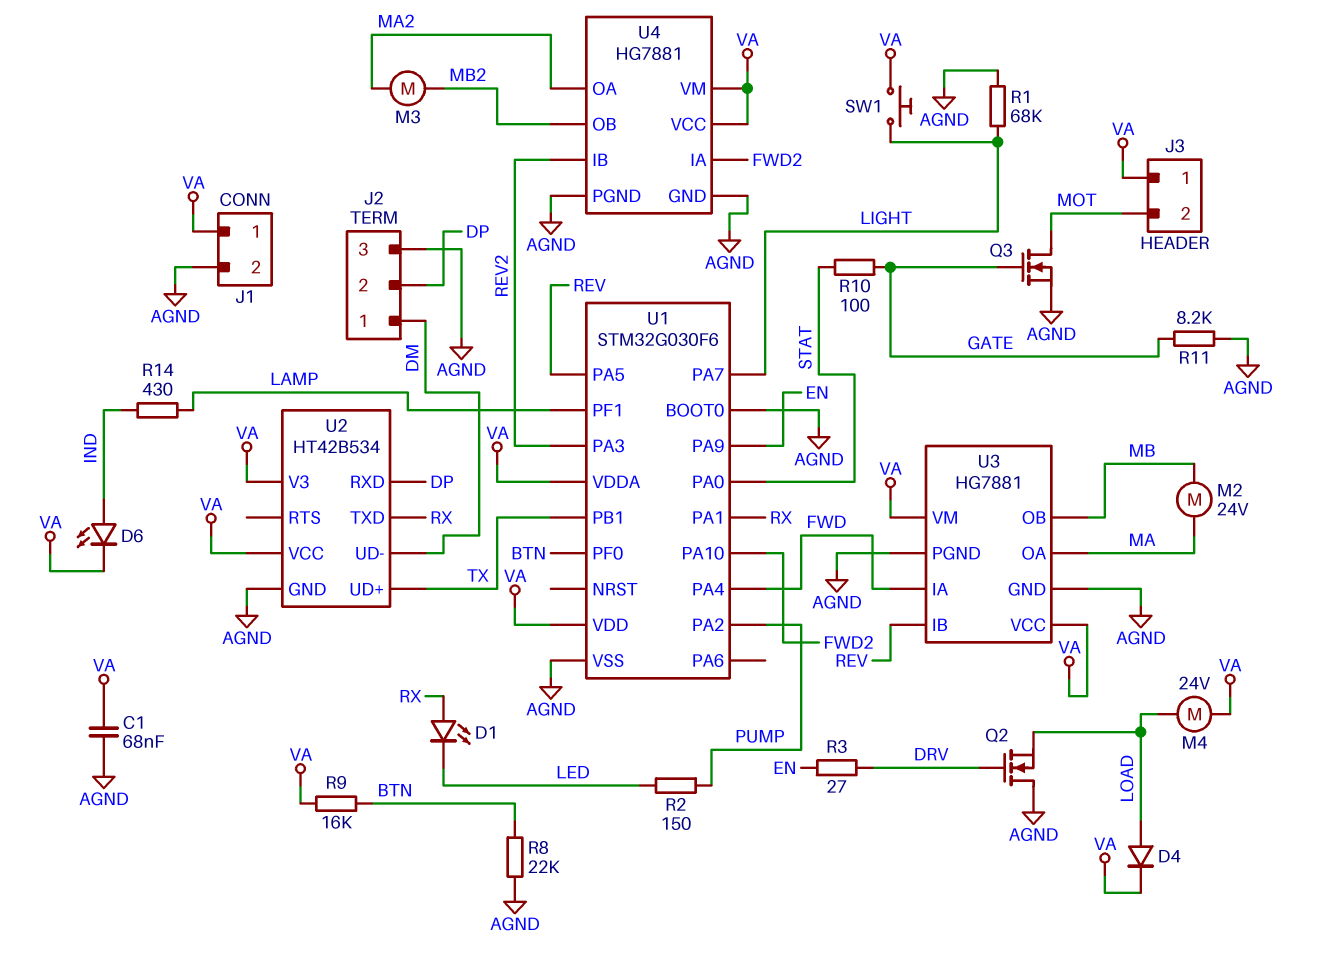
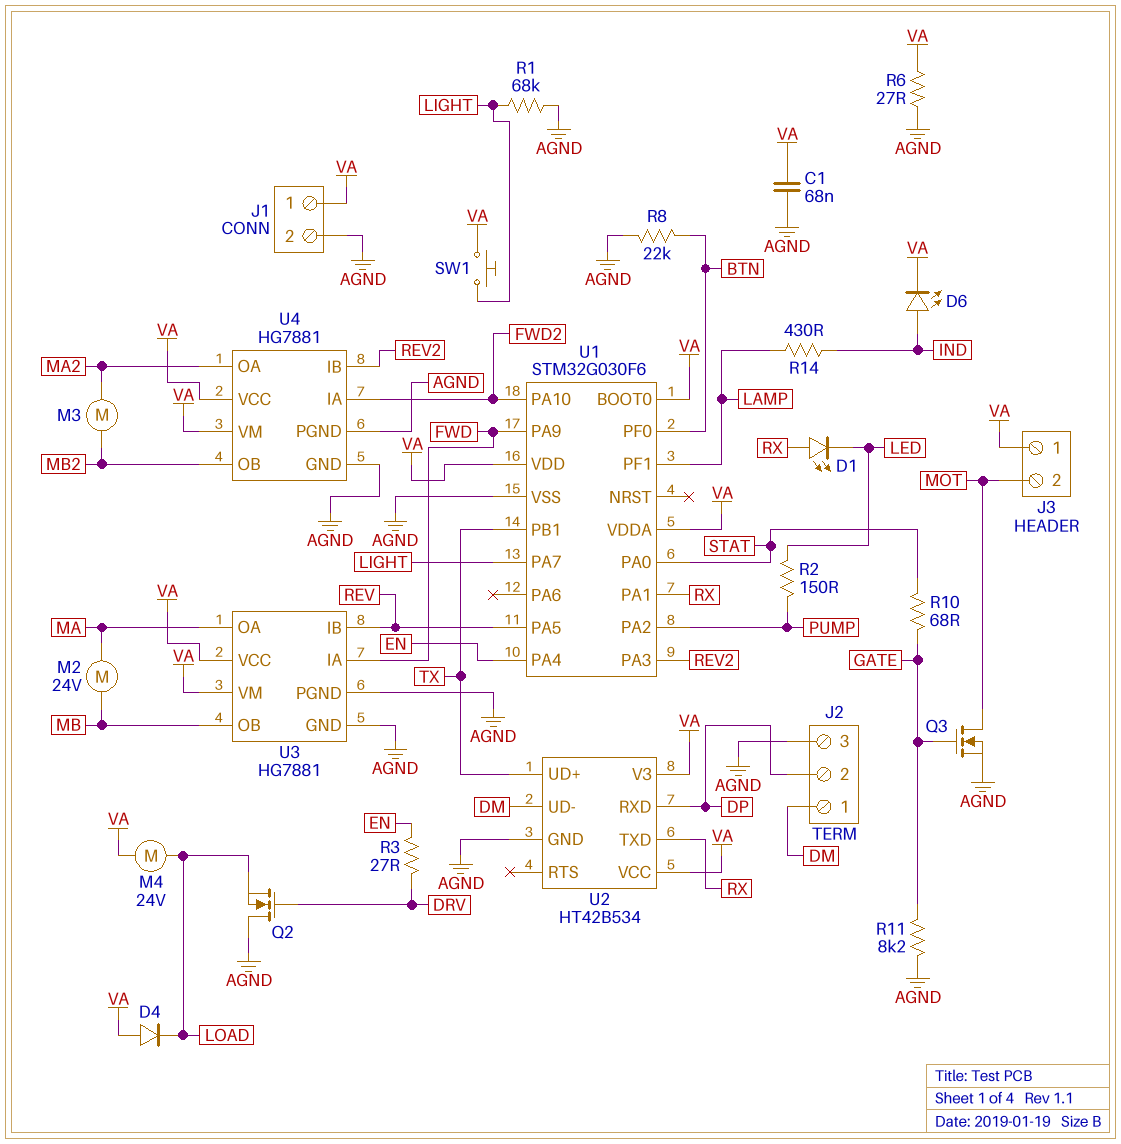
D4: diode (A LOAD, K VA) -> diode (A VA, K LOAD)
R6: none -> 27 (AGND, VA)
R9: 16k (BTN, VA) -> none
R10: 100 (GATE, STAT) -> 68 (GATE, STAT)
U1 pin BOOT0: AGND -> VA
U1 pin PA4: FWD -> EN
U1 pin PA9: EN -> FWD

